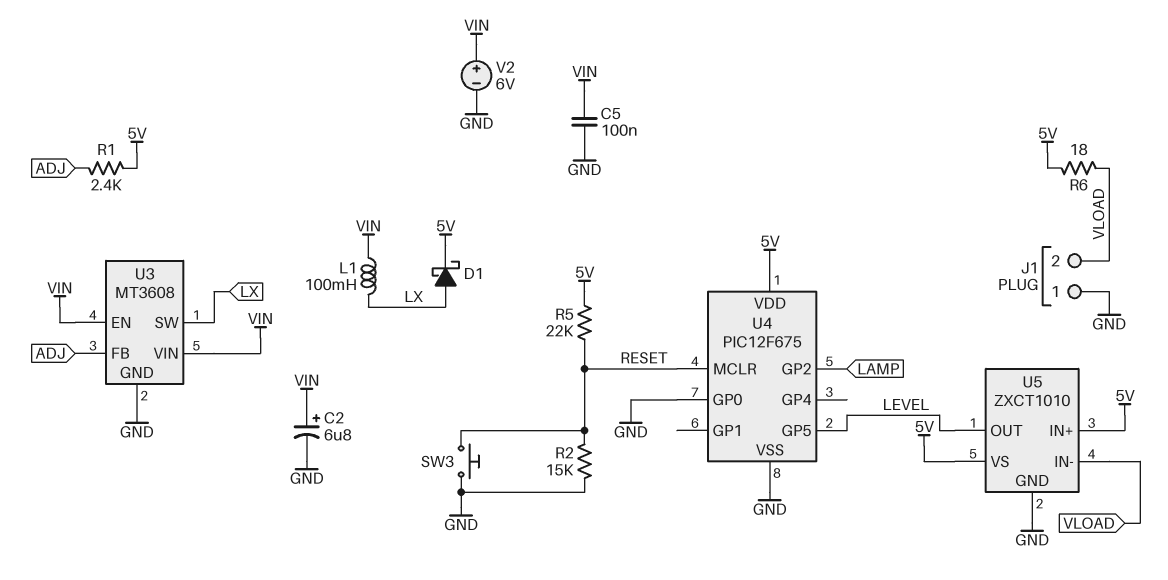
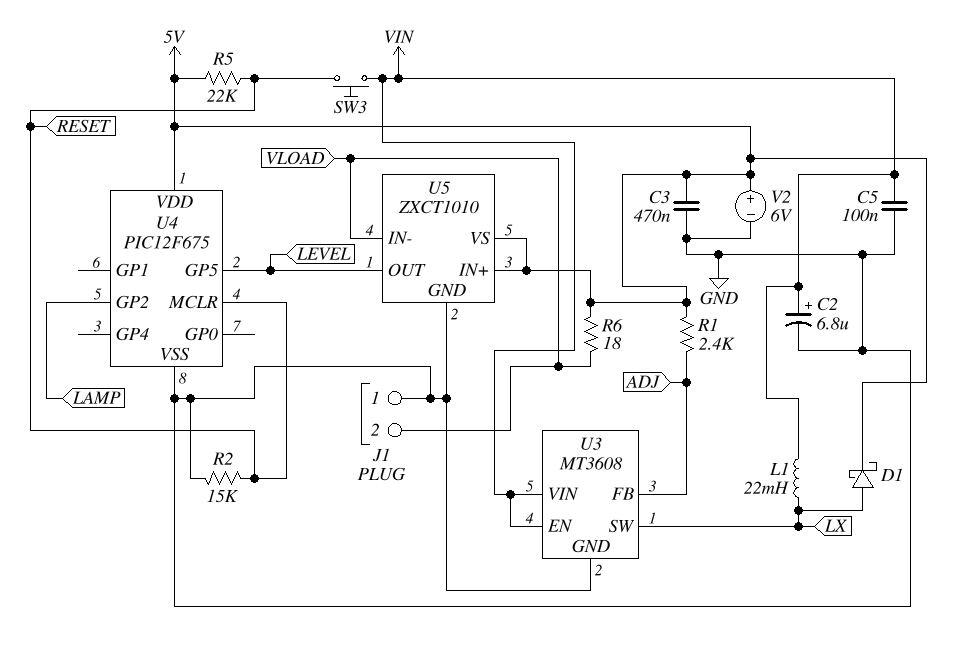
C3: none -> 470nF (5V, GND)
L1: 100mH (LX, VIN) -> 22mH (LX, VIN)
SW3: button (GND, RESET) -> button (RESET, VIN)
U4 pin GP0: GND -> none
V2: 6V (plus VIN, minus GND) -> 6V (plus 5V, minus GND)

